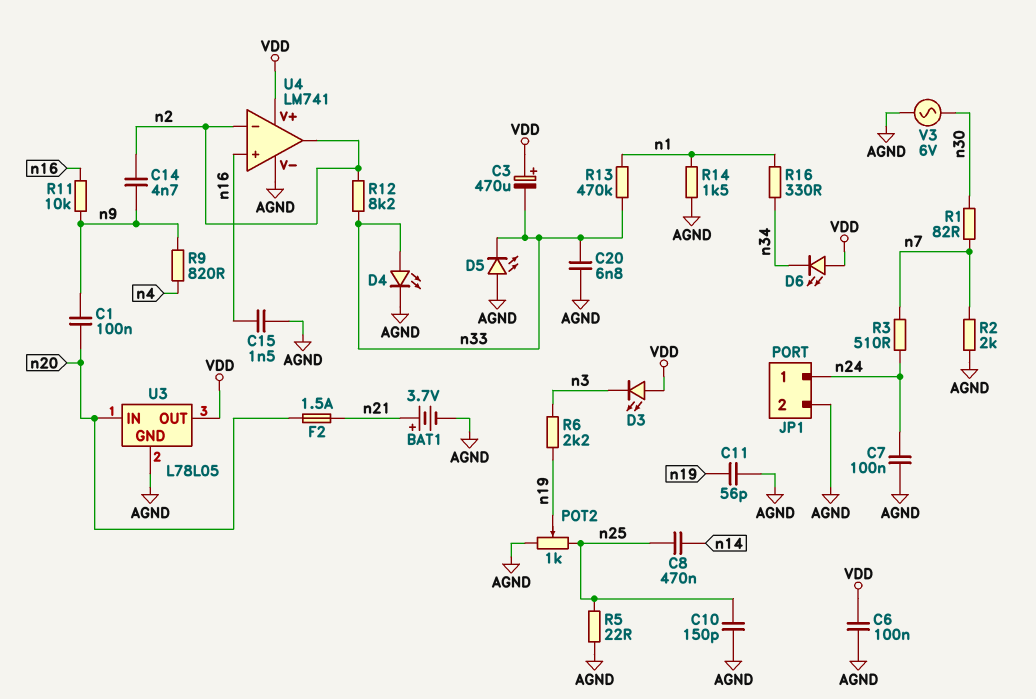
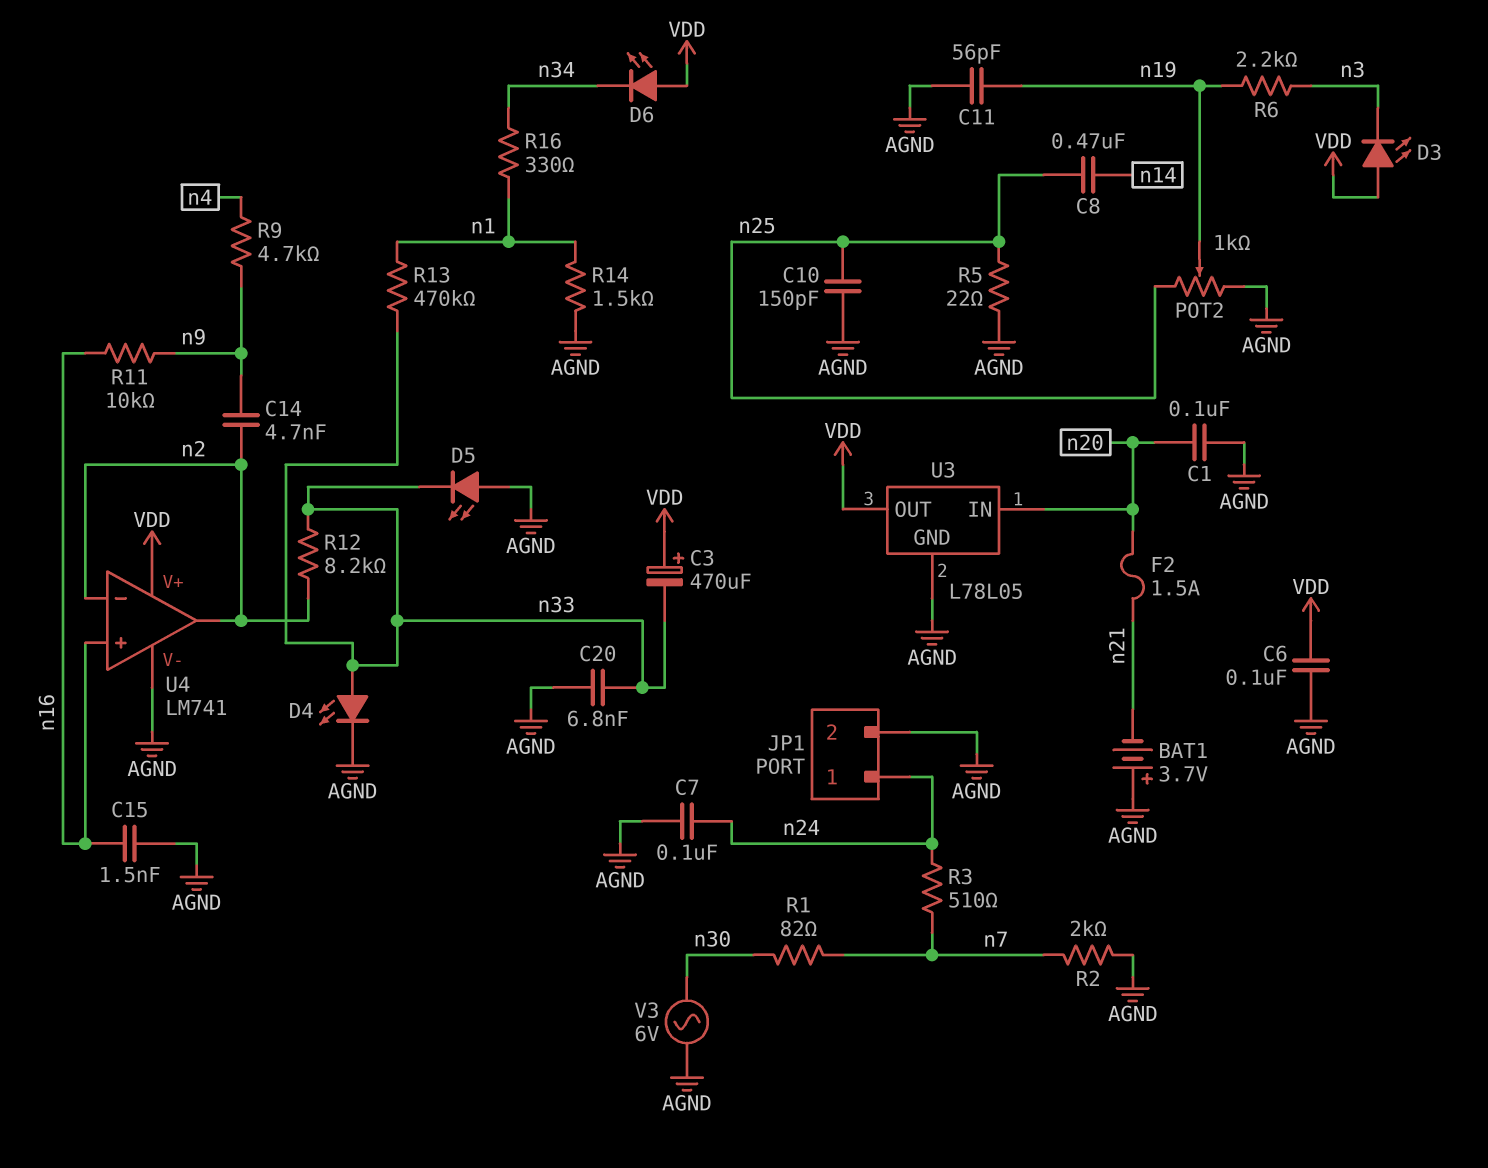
BAT1: 3.7V (plus n21, minus AGND) -> 3.7V (plus AGND, minus n21)
C1: 100nF (n9, n20) -> 100nF (AGND, n20)
R9: 820 (n4, n9) -> 4.7k (n4, n9)

